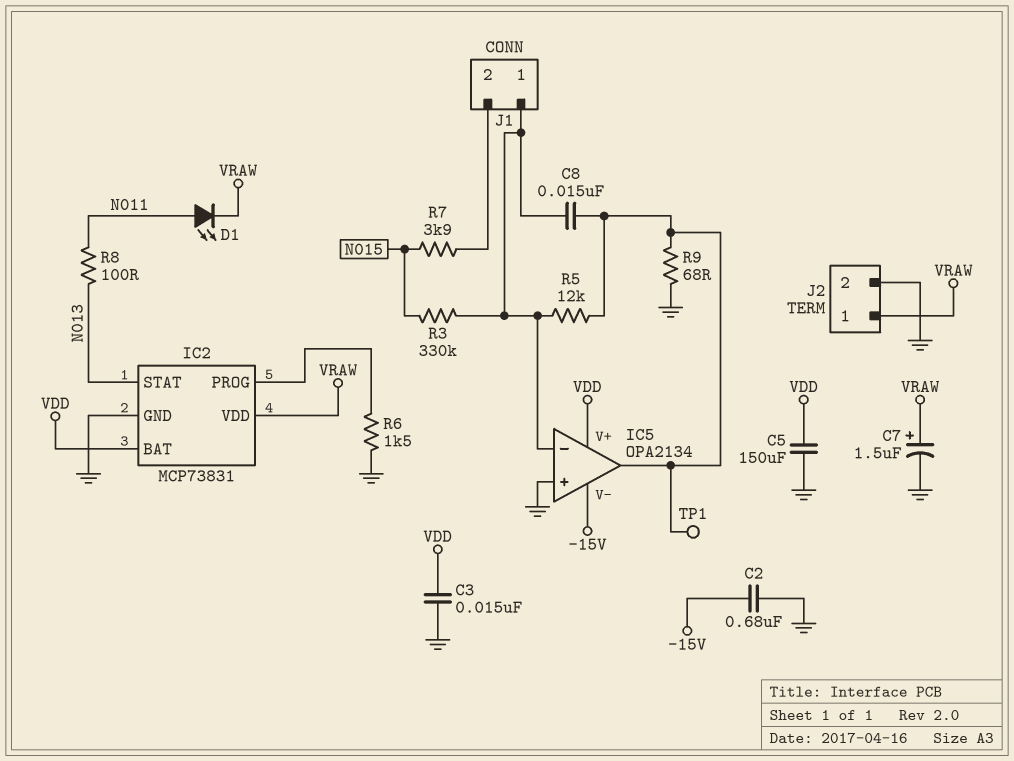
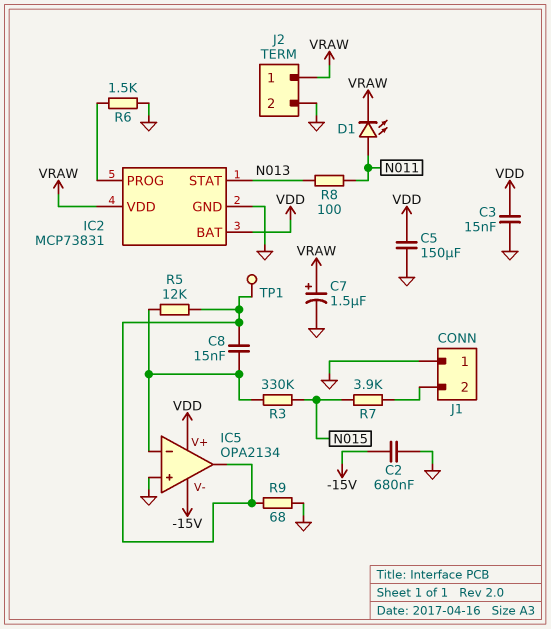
J1 pin 1: IC5/in- -> GND

